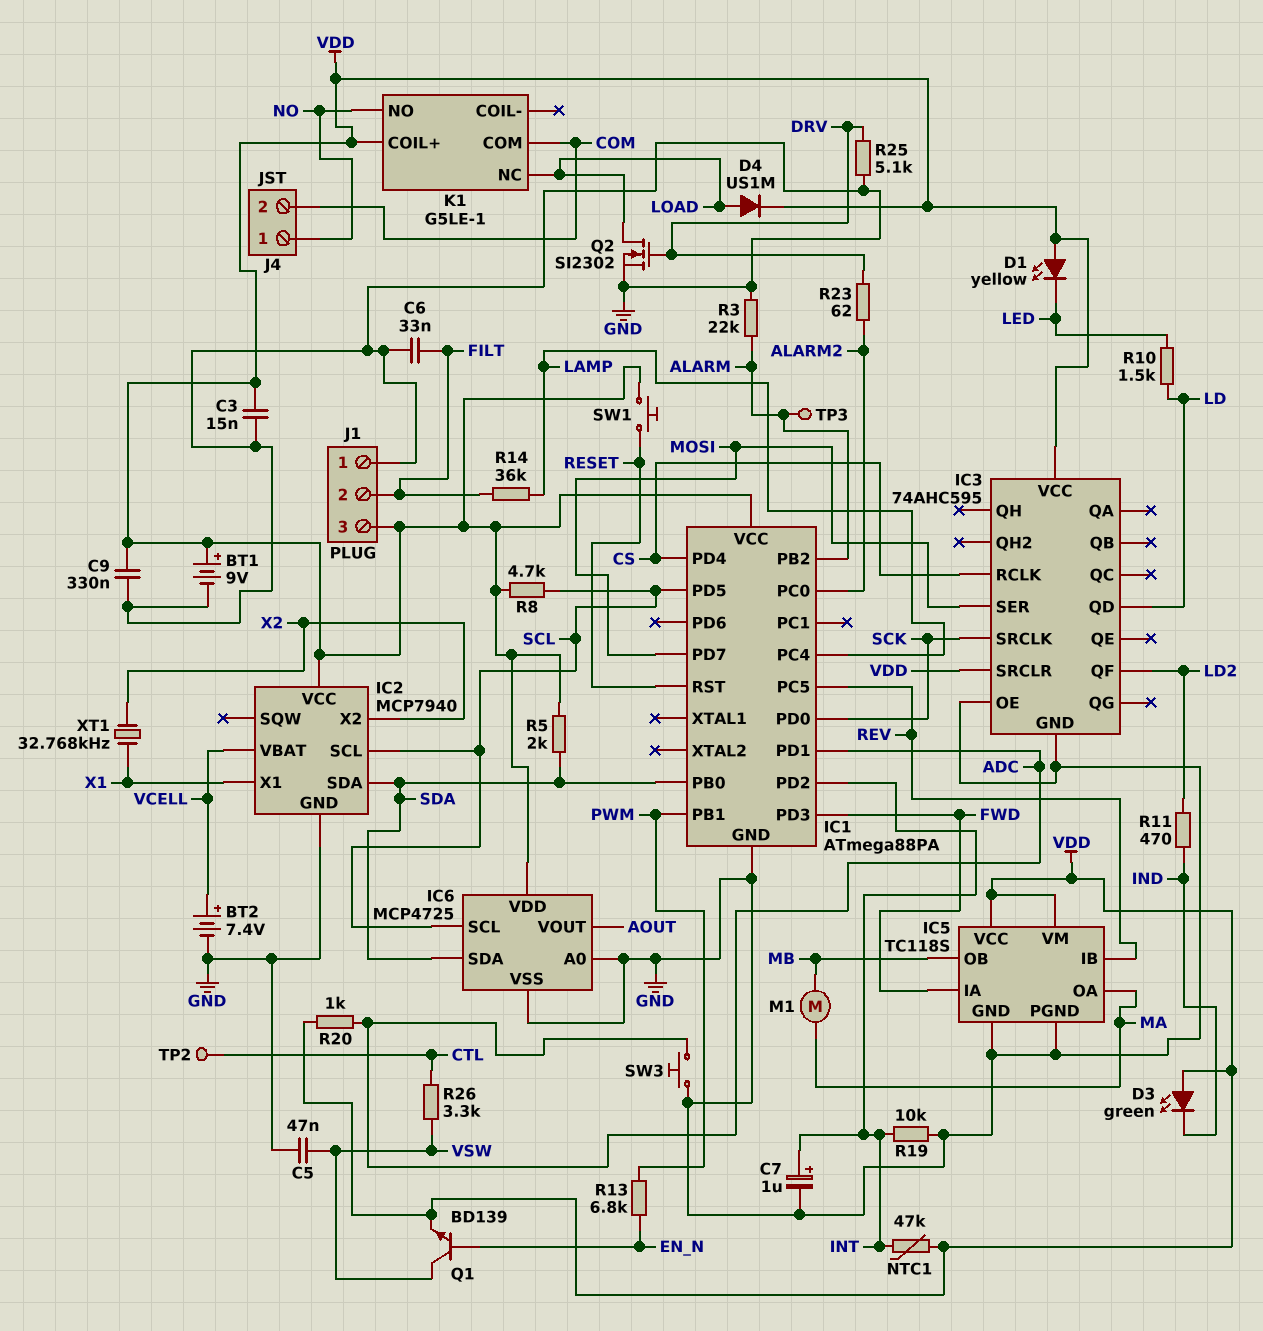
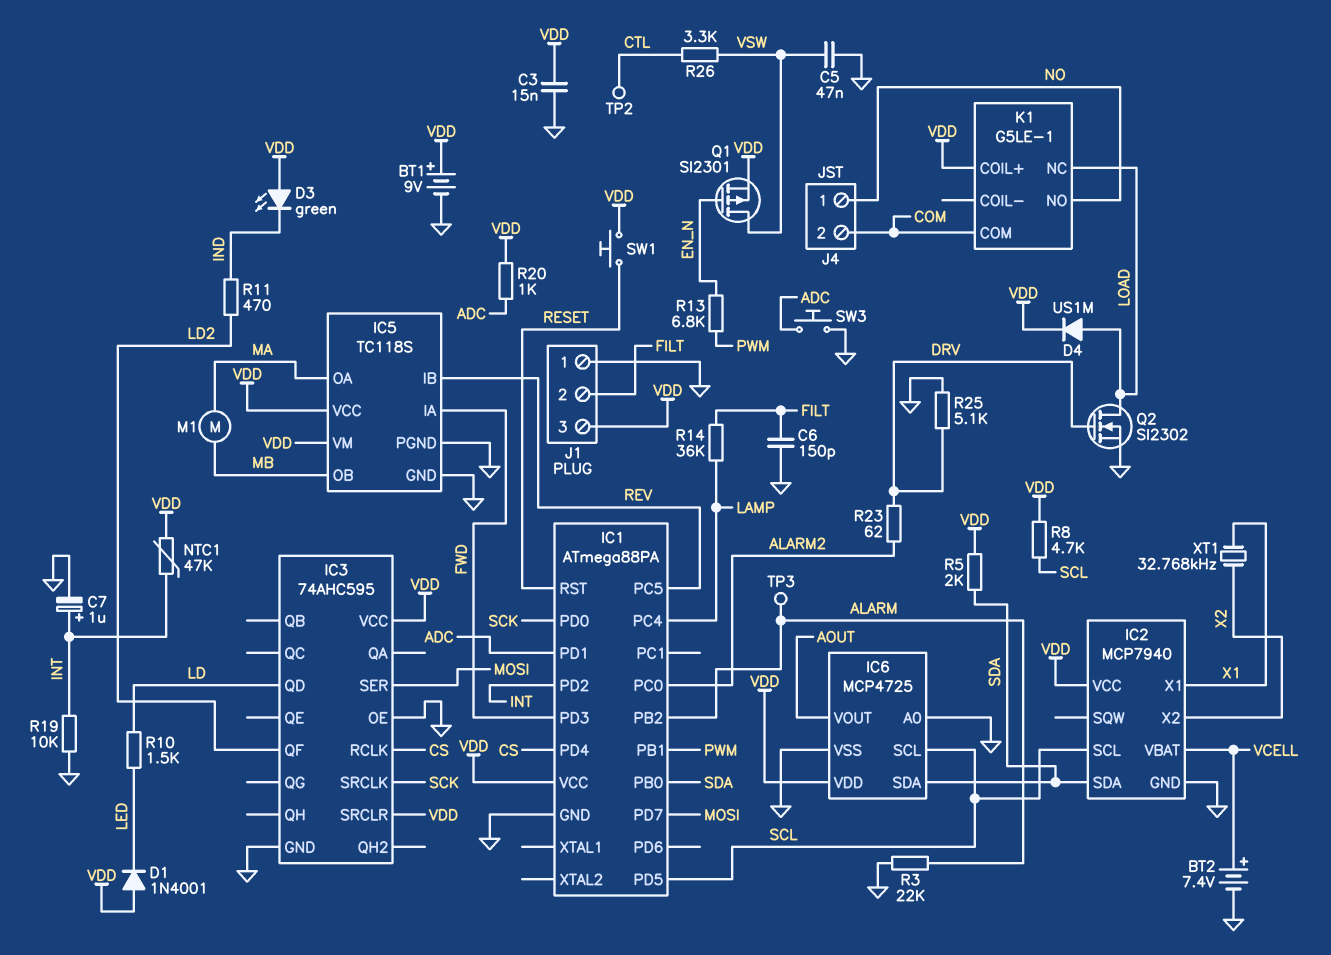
C6: 33nF (FILT, GND) -> 150pF (FILT, GND)
C9: 330nF (GND, VDD) -> none
D1: LED yellow (A VDD, K LED) -> diode 1N4001 (A VDD, K LED)
Q1: NPN BD139 (B EN_N, C VSW, E VDD) -> PMOS SI2301 (G EN_N, D VSW, S VDD)

